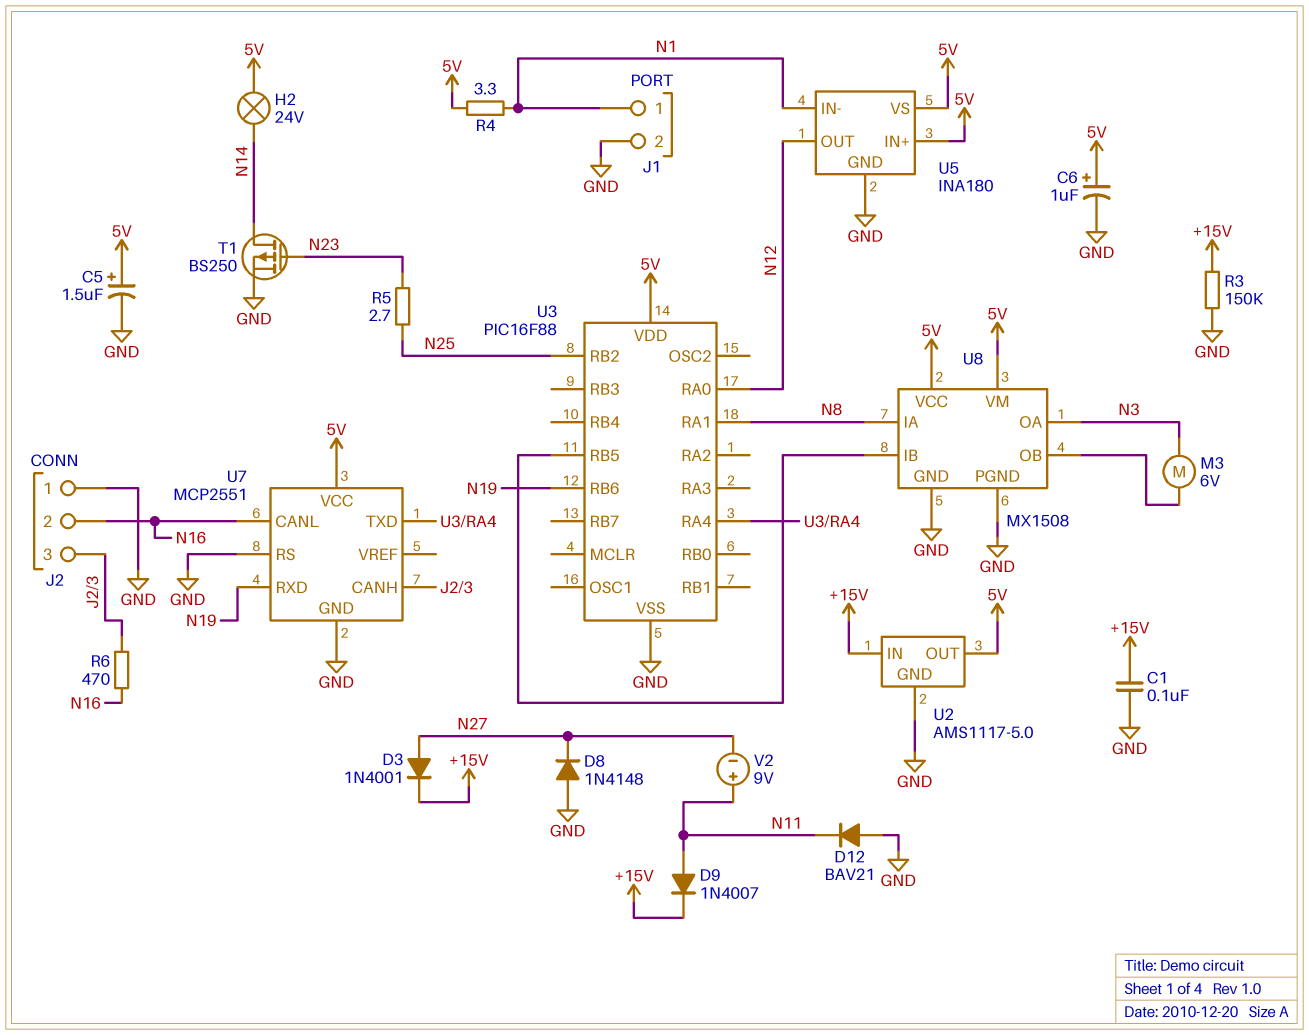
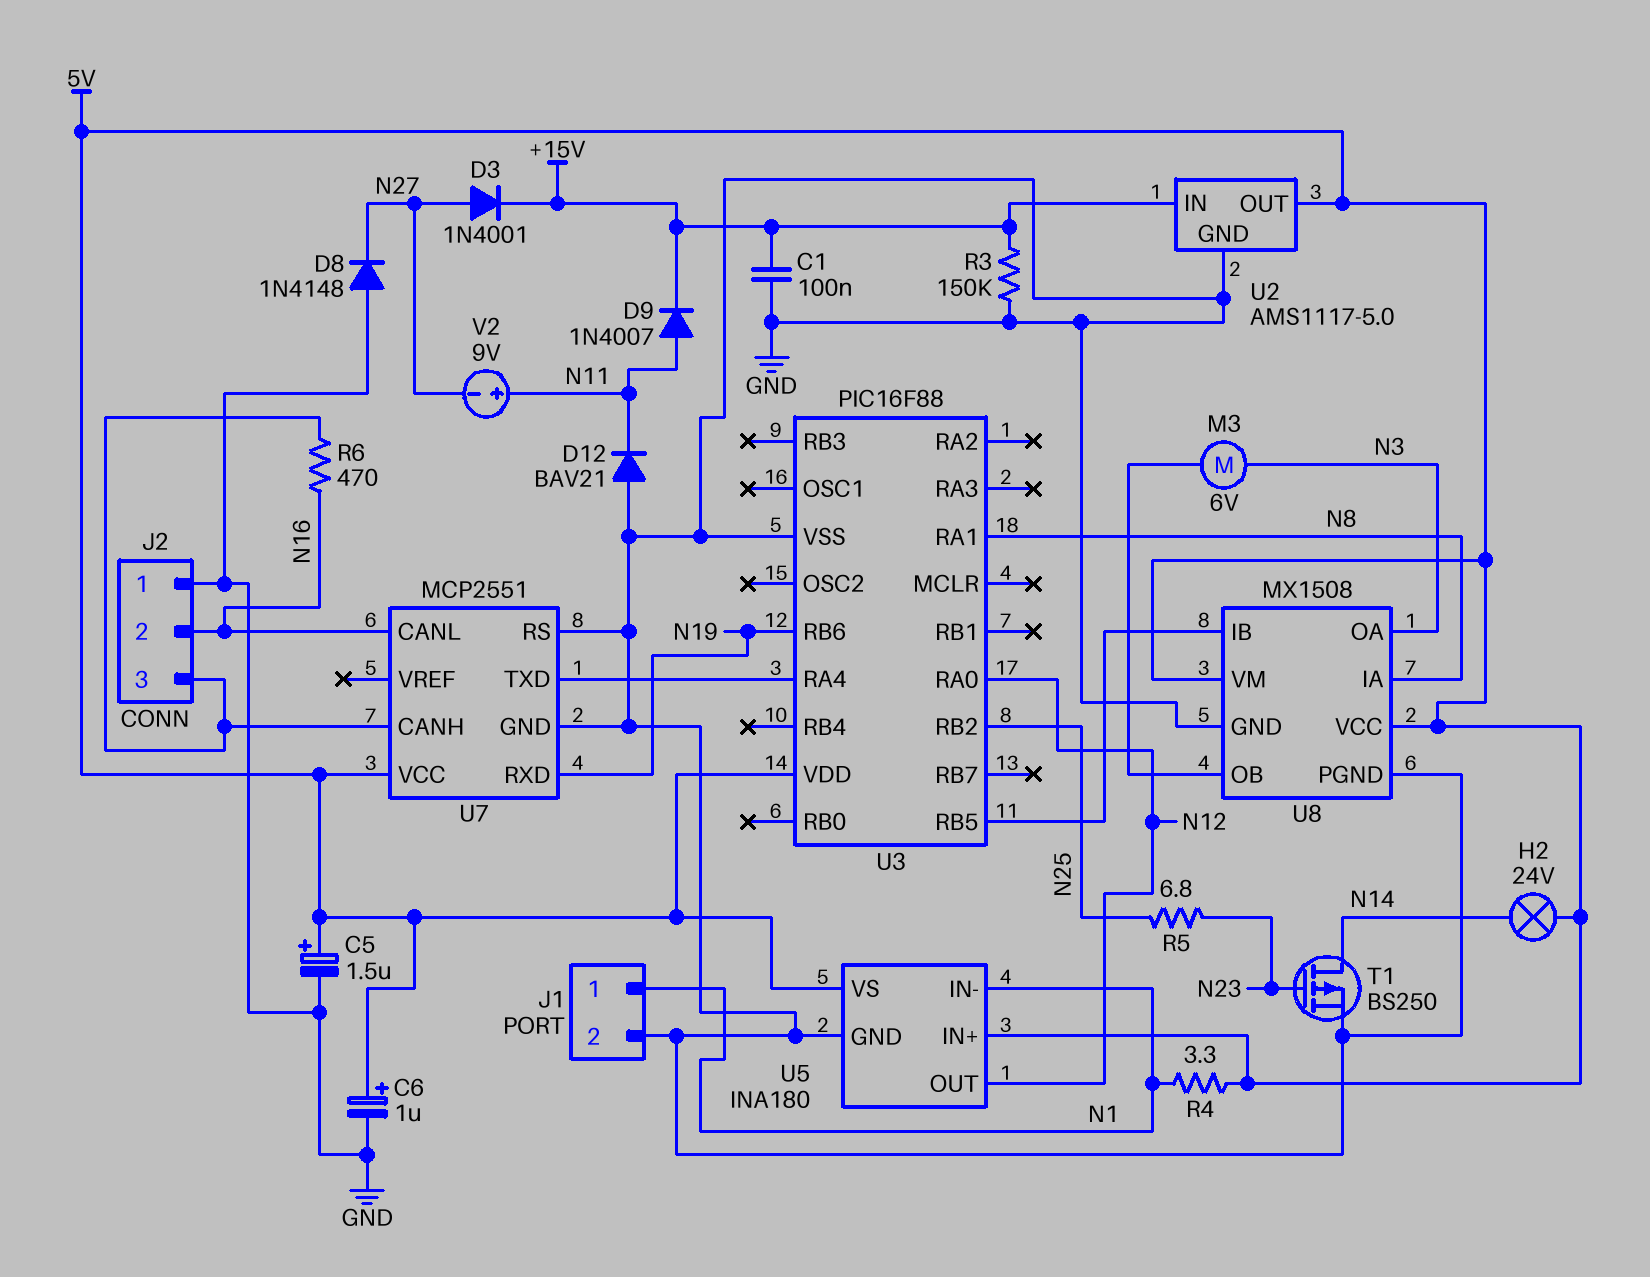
R5: 2.7 (N23, N25) -> 6.8 (N23, N25)

